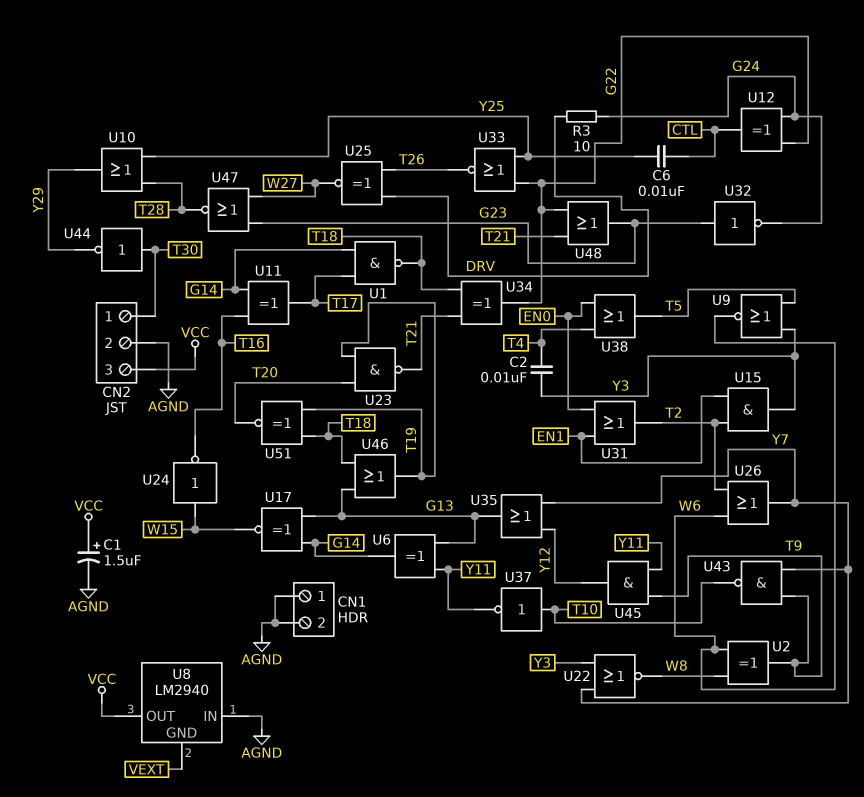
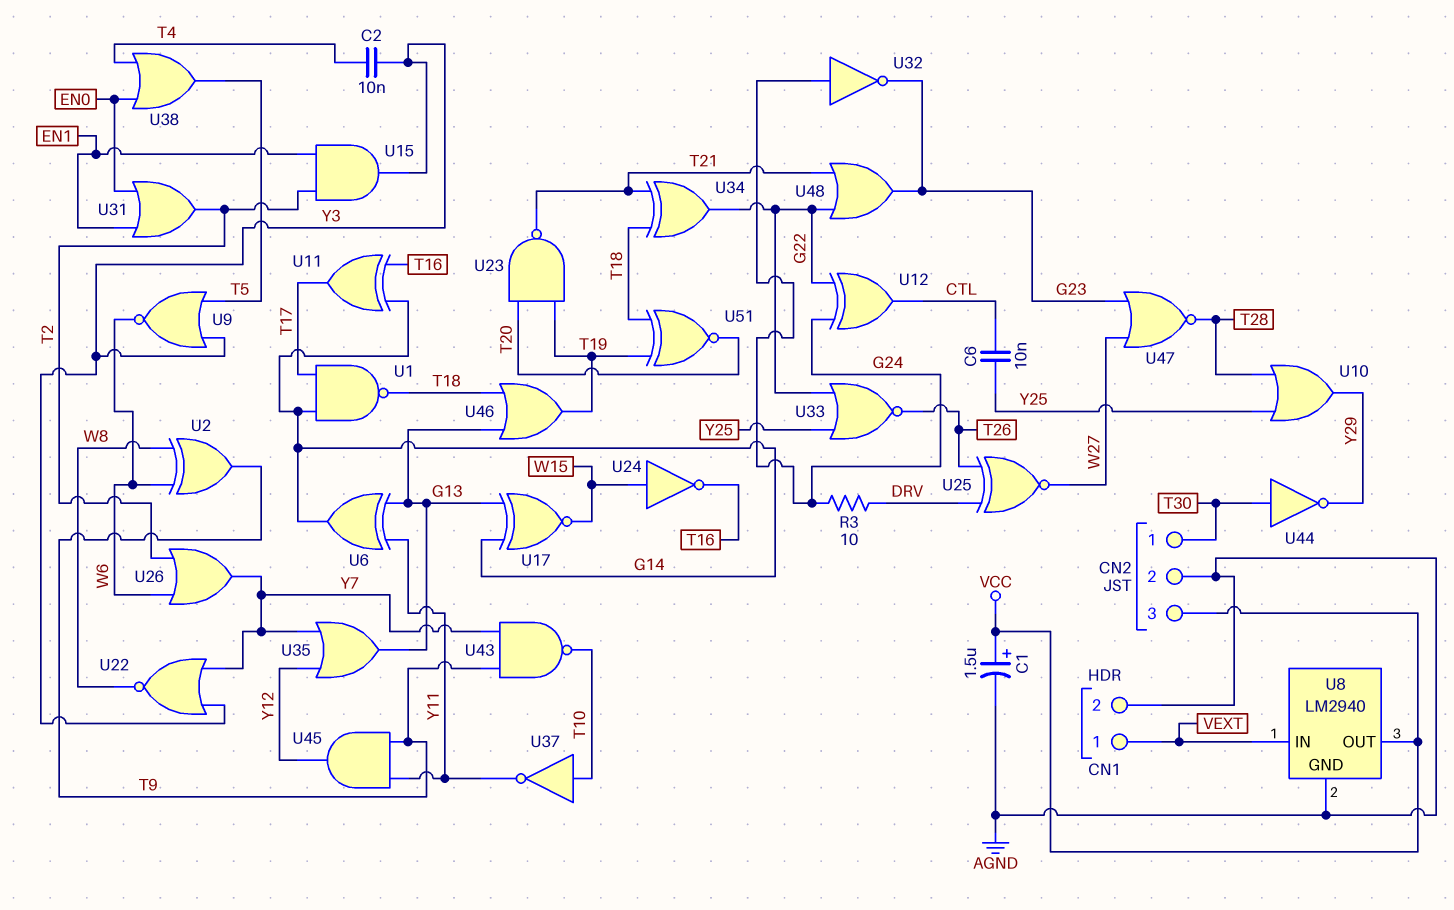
CN1 pin 1: AGND -> VEXT
U8 pin GND: VEXT -> AGND
U8 pin IN: AGND -> VEXT
U32: NOT (in G23, out G24) -> NOT (in G24, out G23)

